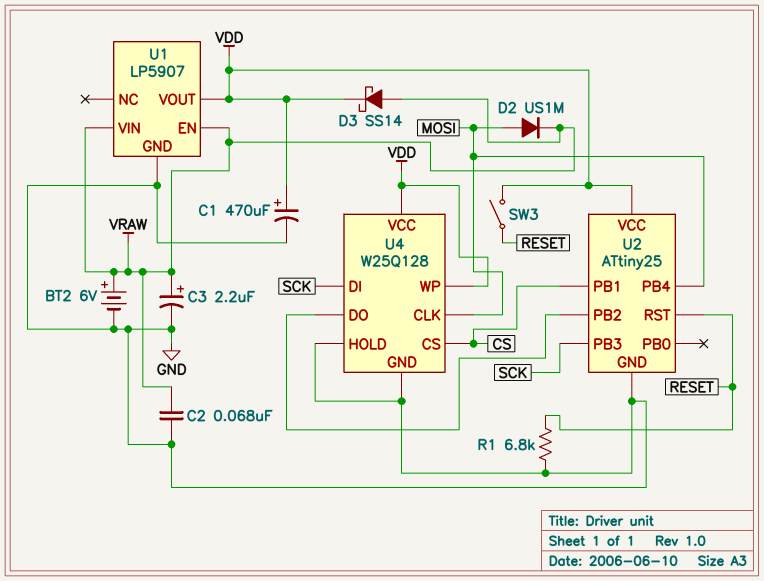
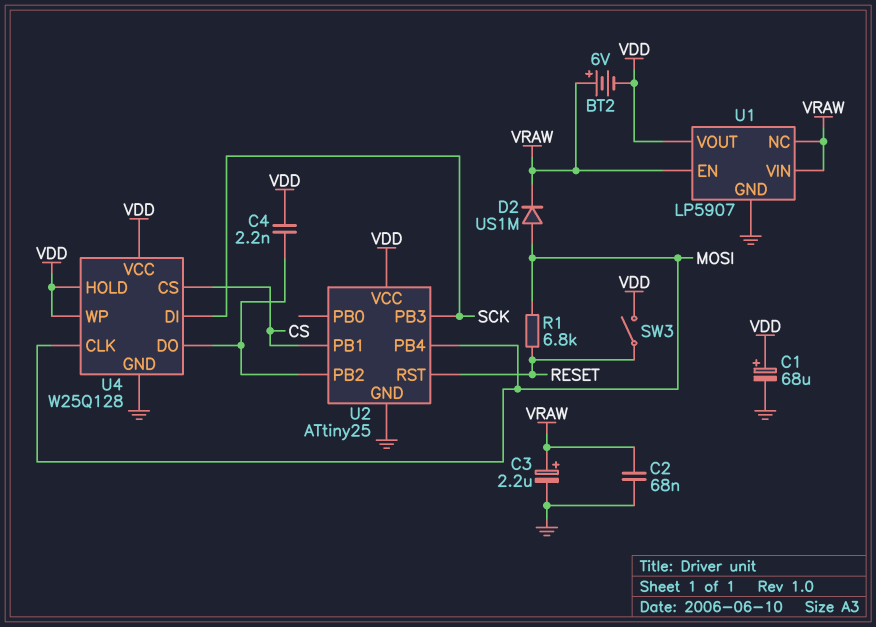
BT2: 6V (plus VRAW, minus GND) -> 6V (plus VRAW, minus VDD)
C1: 470uF (plus VDD, minus GND) -> 68uF (plus VDD, minus GND)
C4: none -> 2.2nF (U2/PB2, VDD)
D3: schottky SS14 (A VRAW, K VDD) -> none
R1: 6.8k (GND, RESET) -> 6.8k (MOSI, RESET)
U1 pin NC: none -> VRAW
U4 pin HOLD: GND -> VDD

